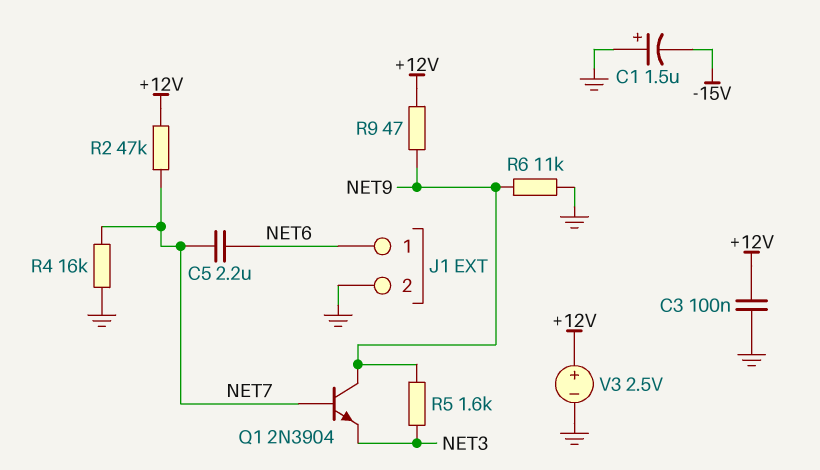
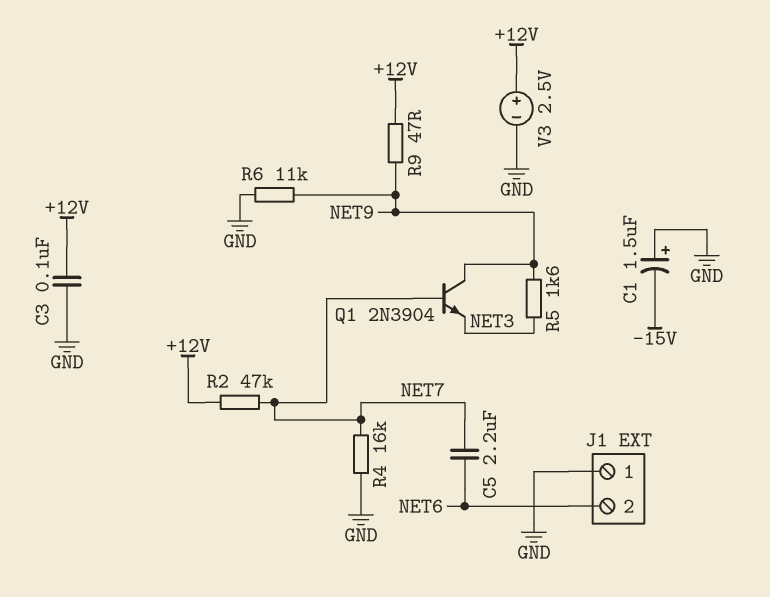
J1 pin 1: NET6 -> GND
J1 pin 2: GND -> NET6

